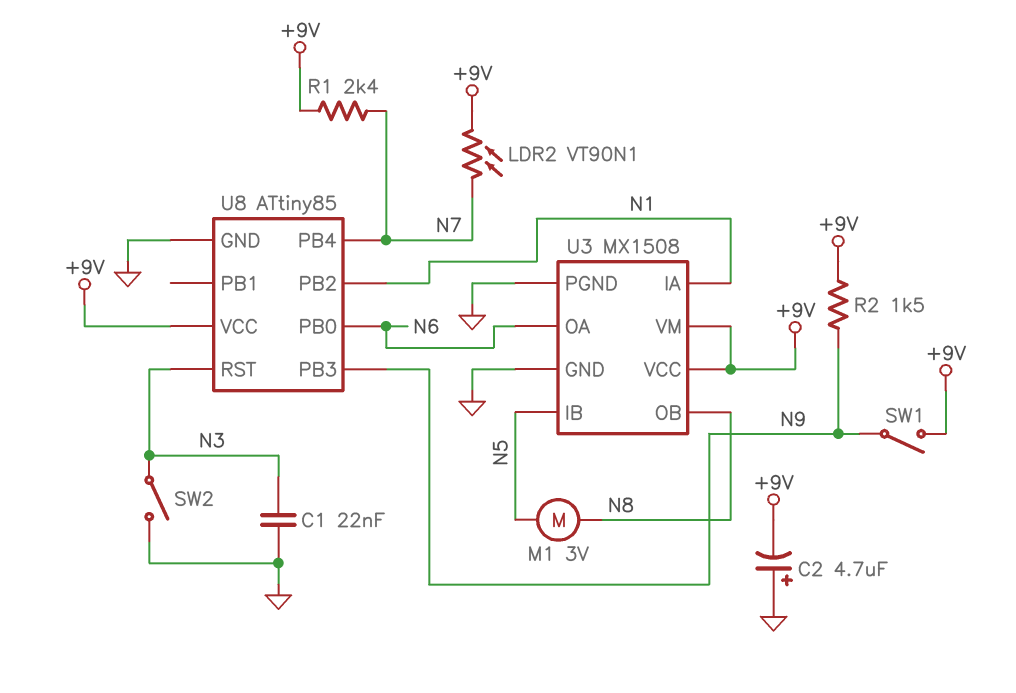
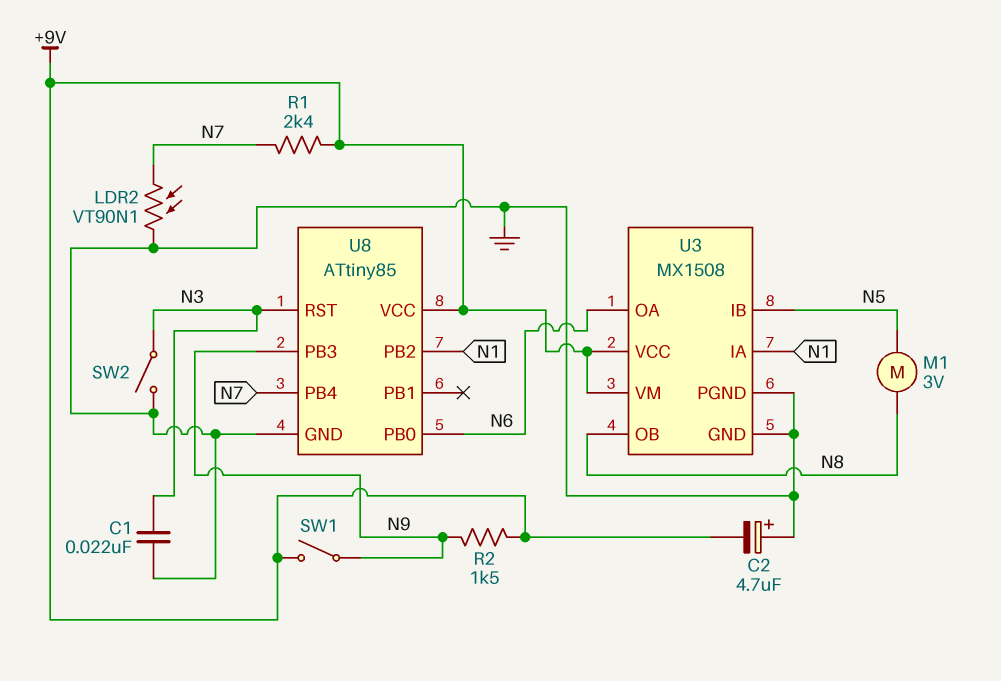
LDR2: VT90N1 (+9V, N7) -> VT90N1 (GND, N7)

